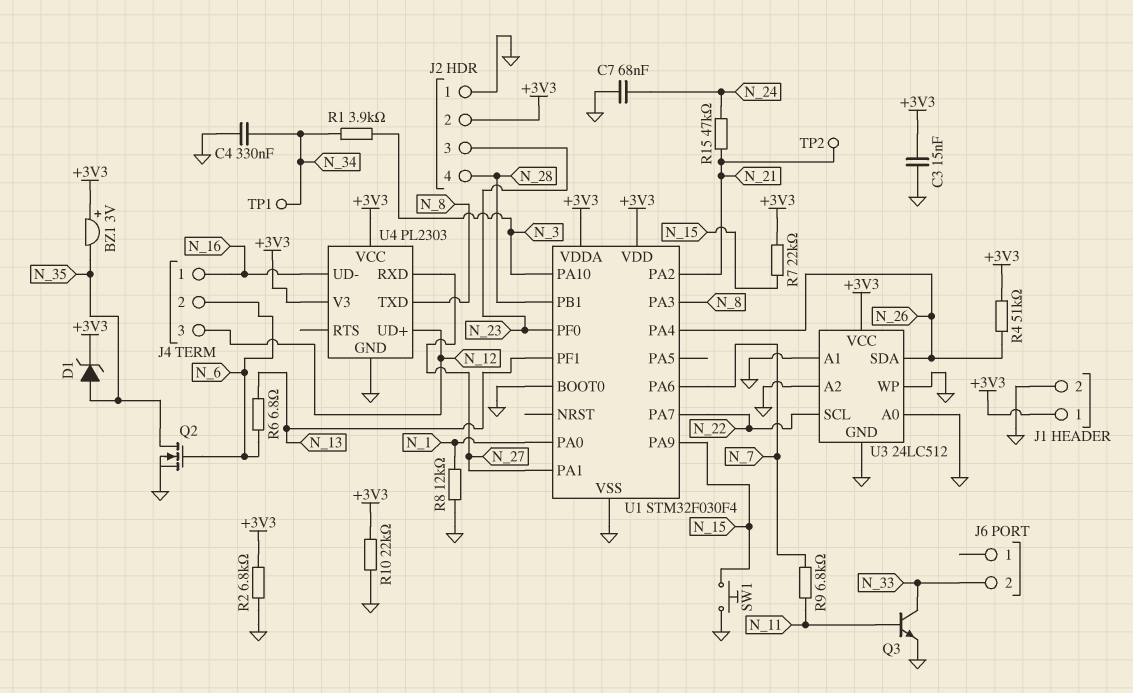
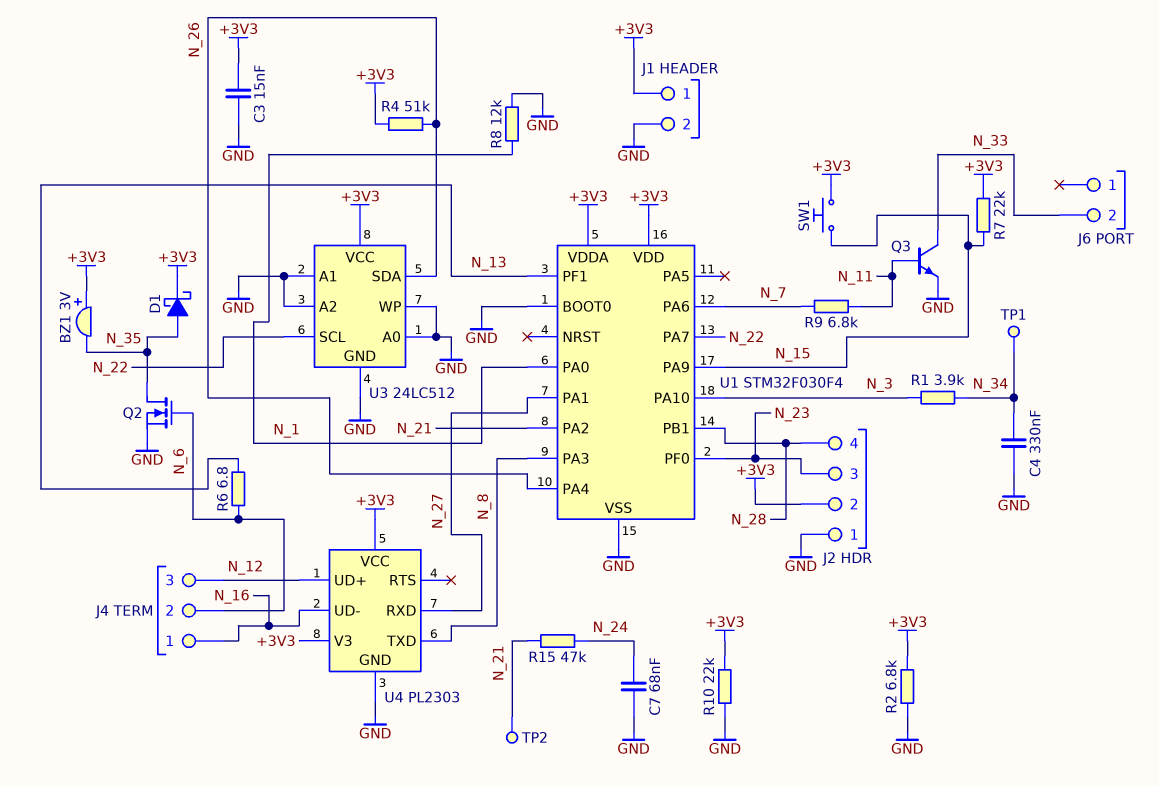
D1: zener (A N_35, K +3V3) -> schottky (A N_35, K +3V3)
SW1: button (GND, N_15) -> button (+3V3, N_15)

